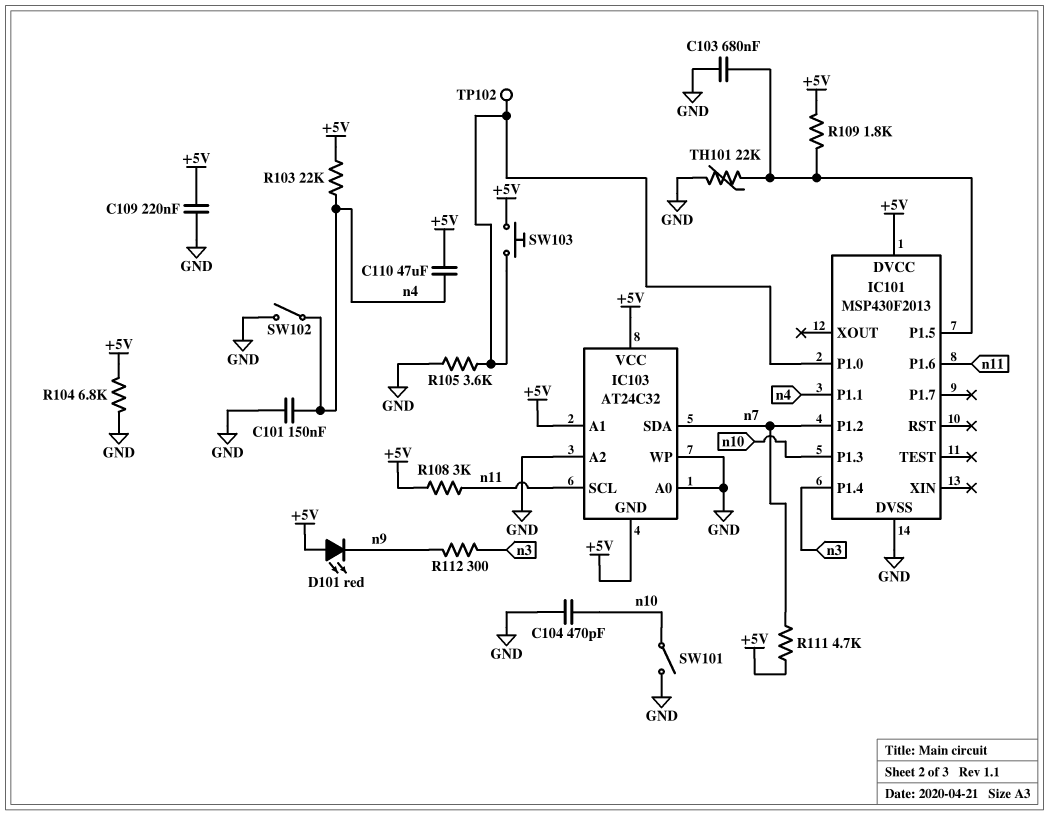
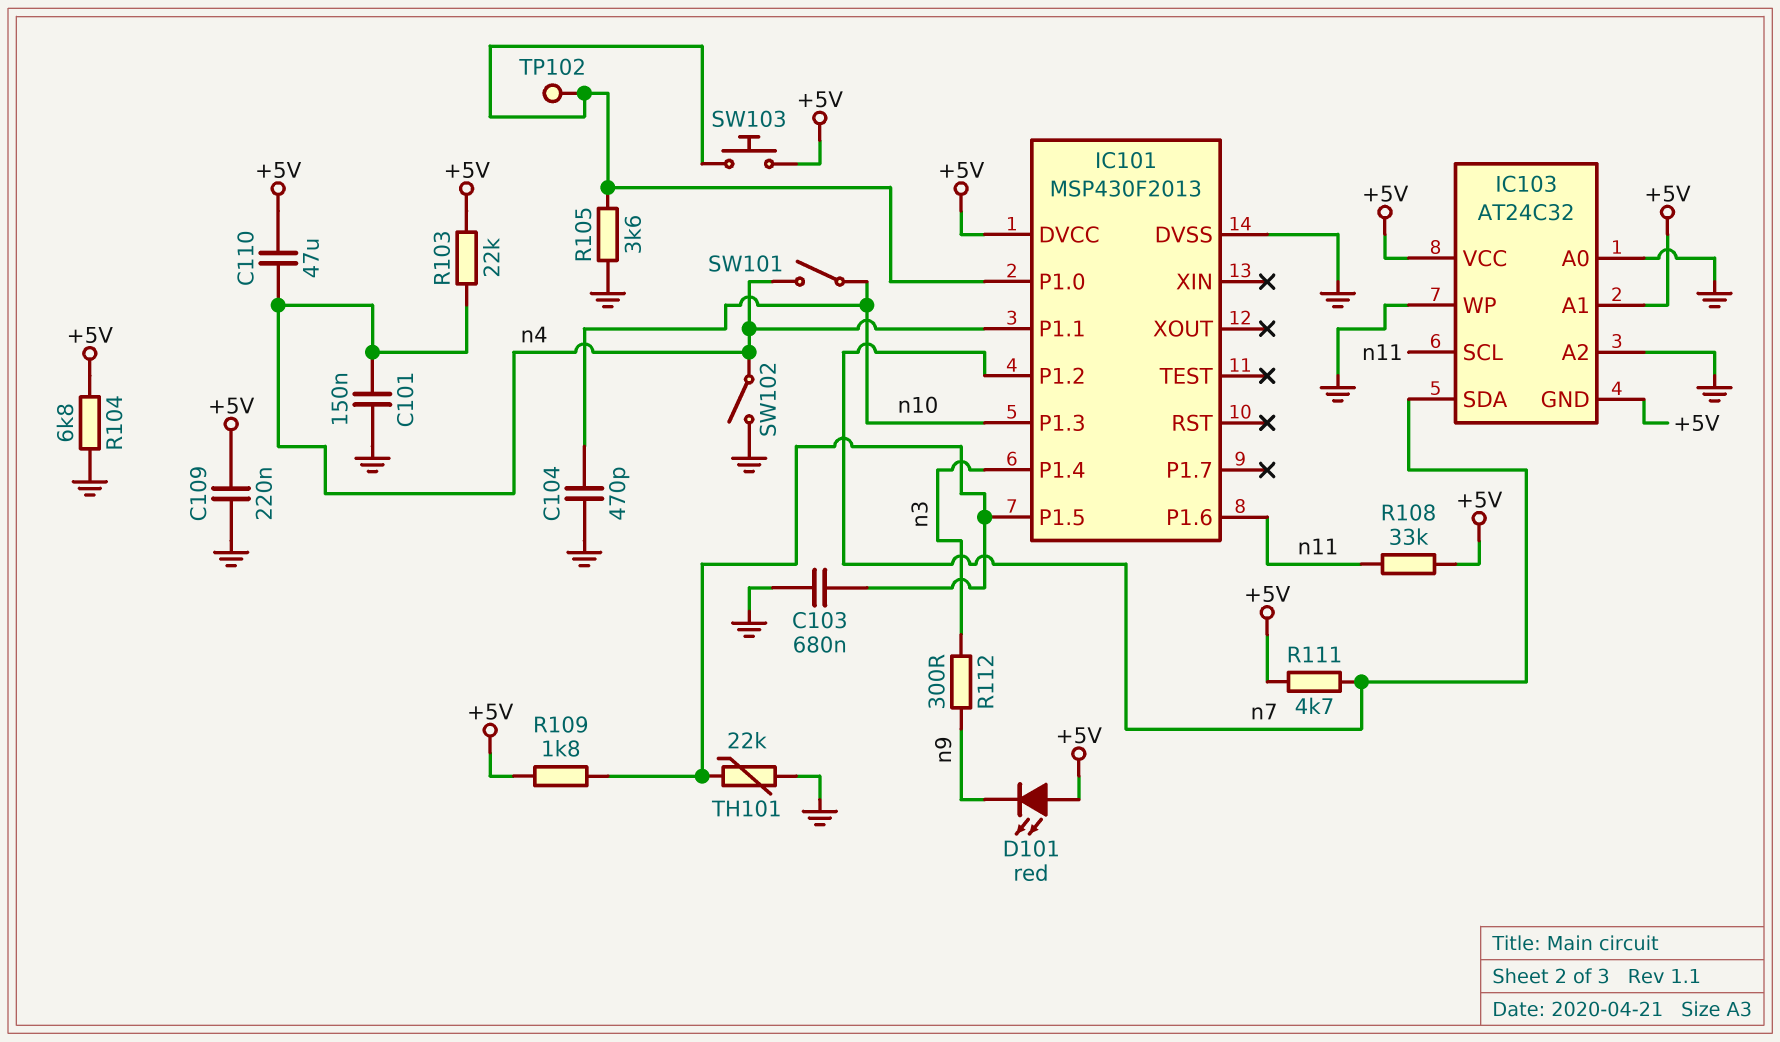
R108: 3k (+5V, n11) -> 33k (+5V, n11)
SW101: switch (GND, n10) -> switch (n4, n10)

